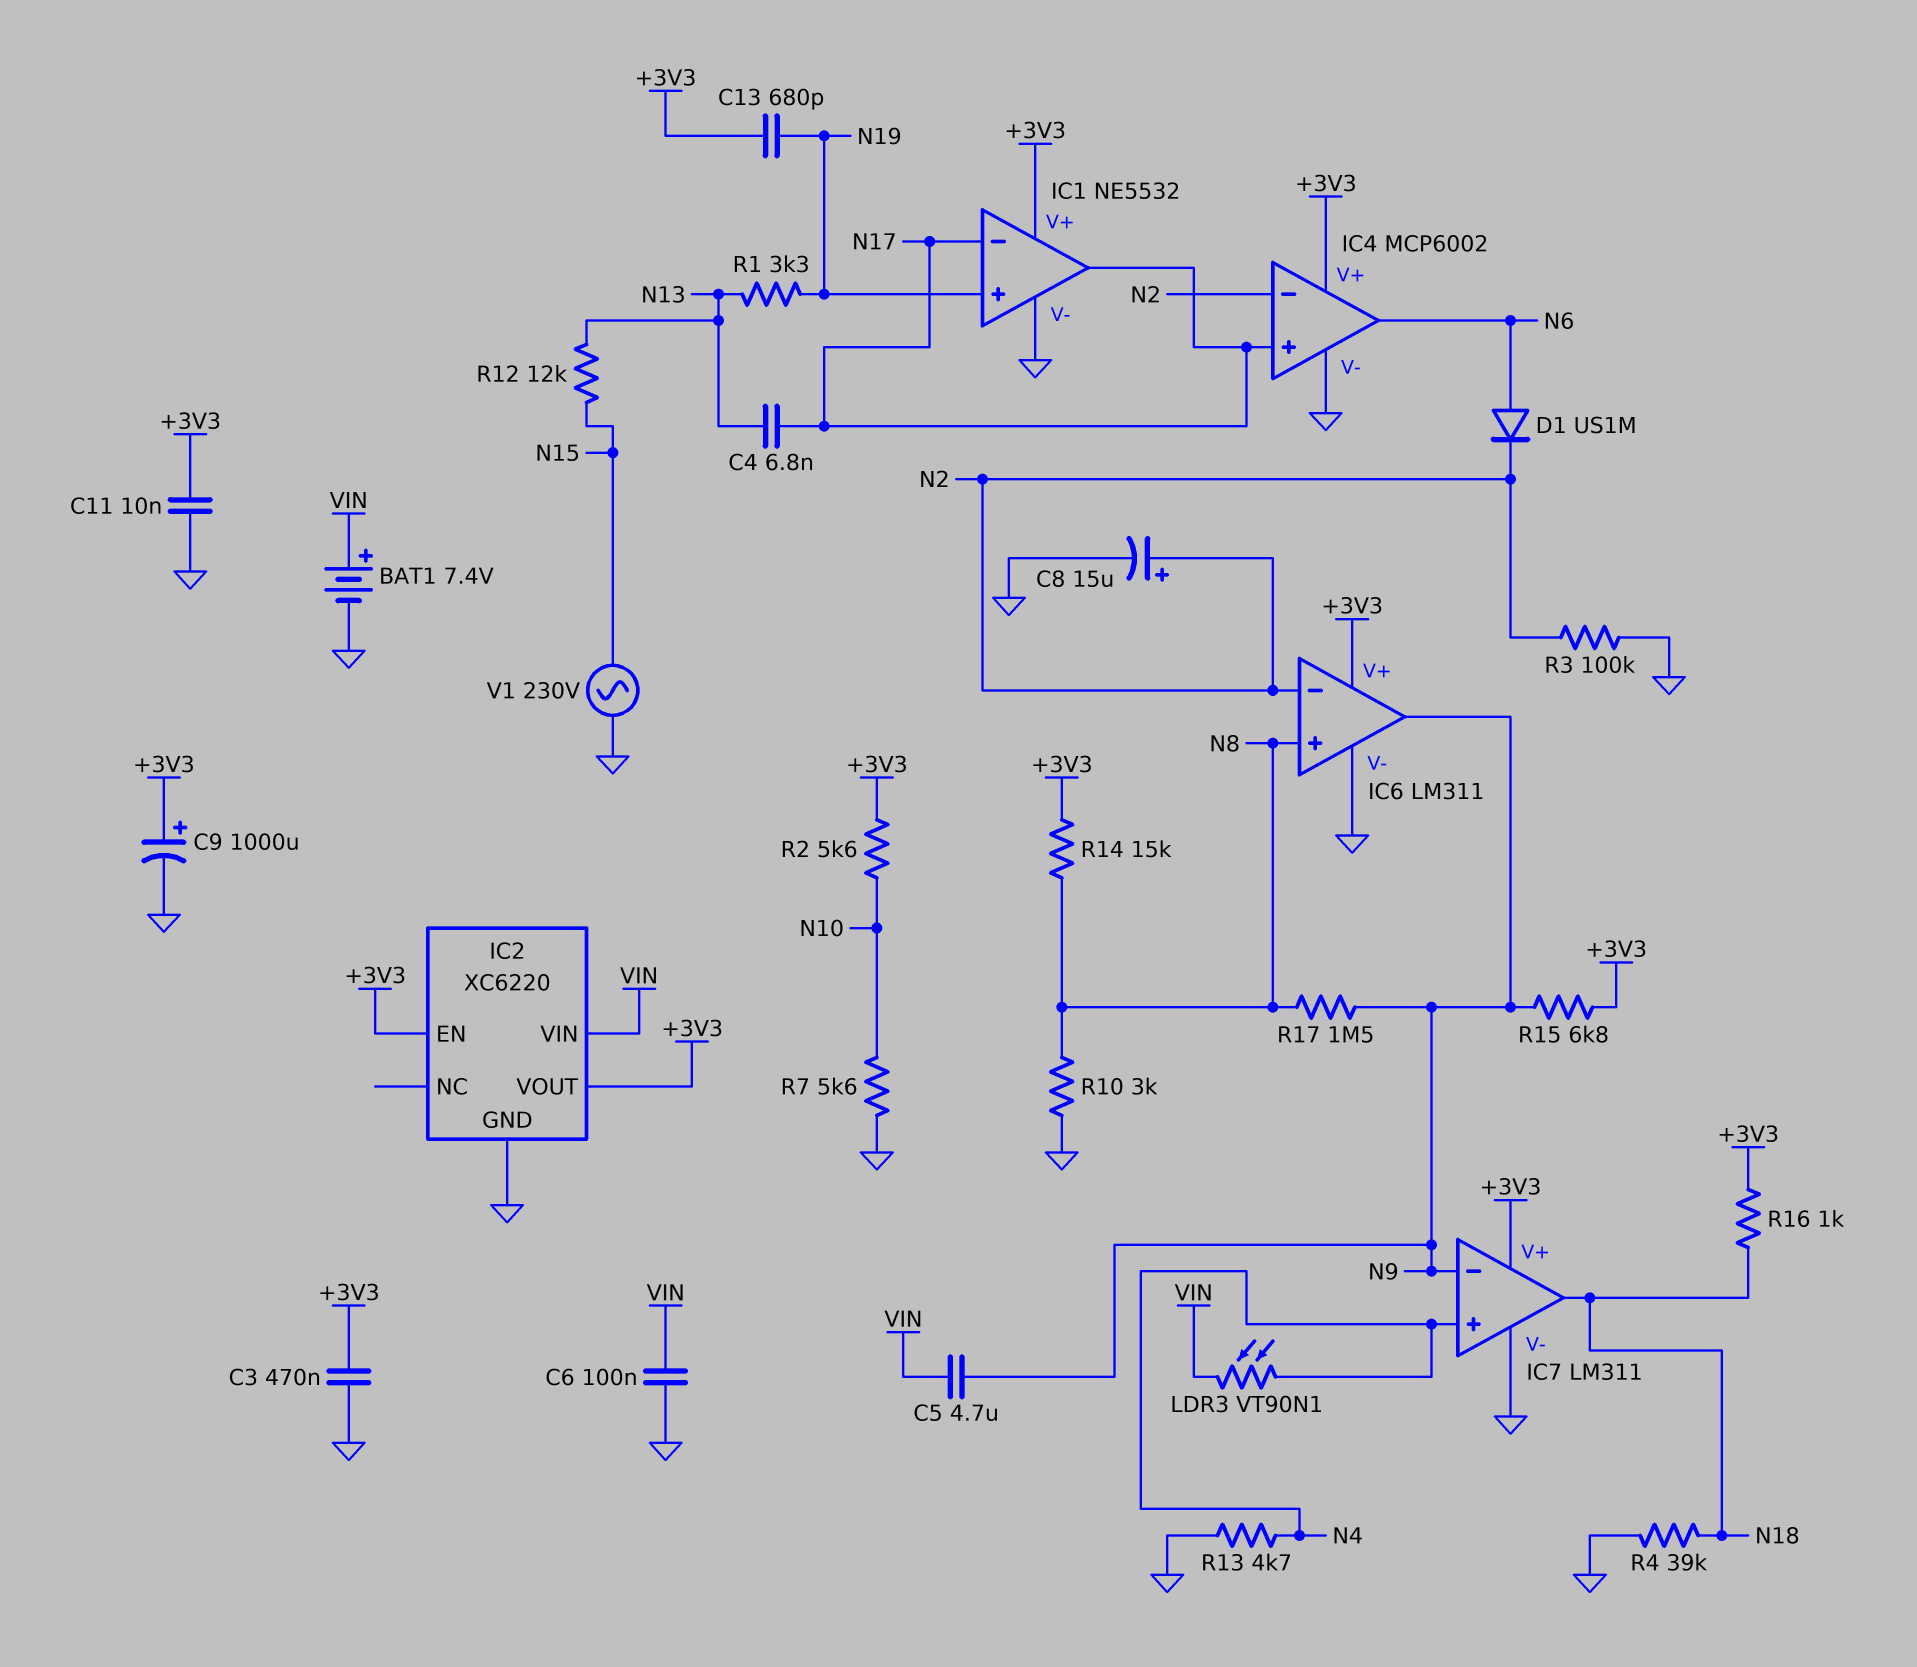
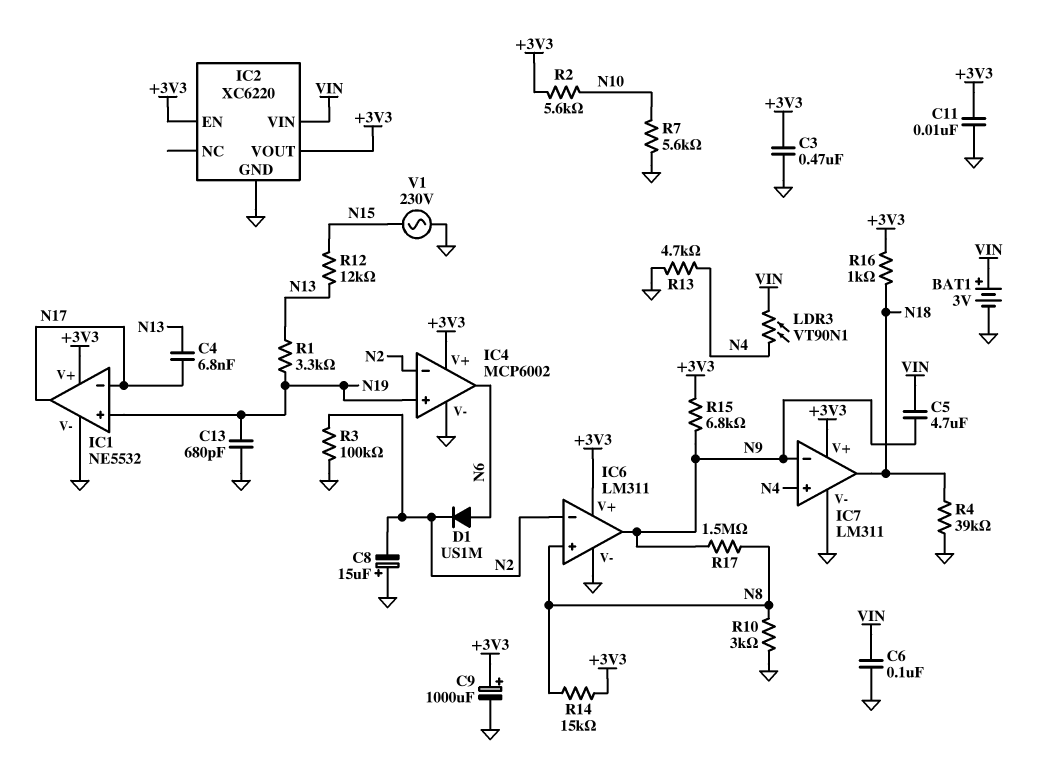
BAT1: 7.4V (plus VIN, minus GND) -> 3V (plus VIN, minus GND)
C8: 15uF (plus N2, minus GND) -> 15uF (plus GND, minus N2)
C13: 680pF (+3V3, N19) -> 680pF (GND, N19)
IC4 pin in+: N17 -> N19

